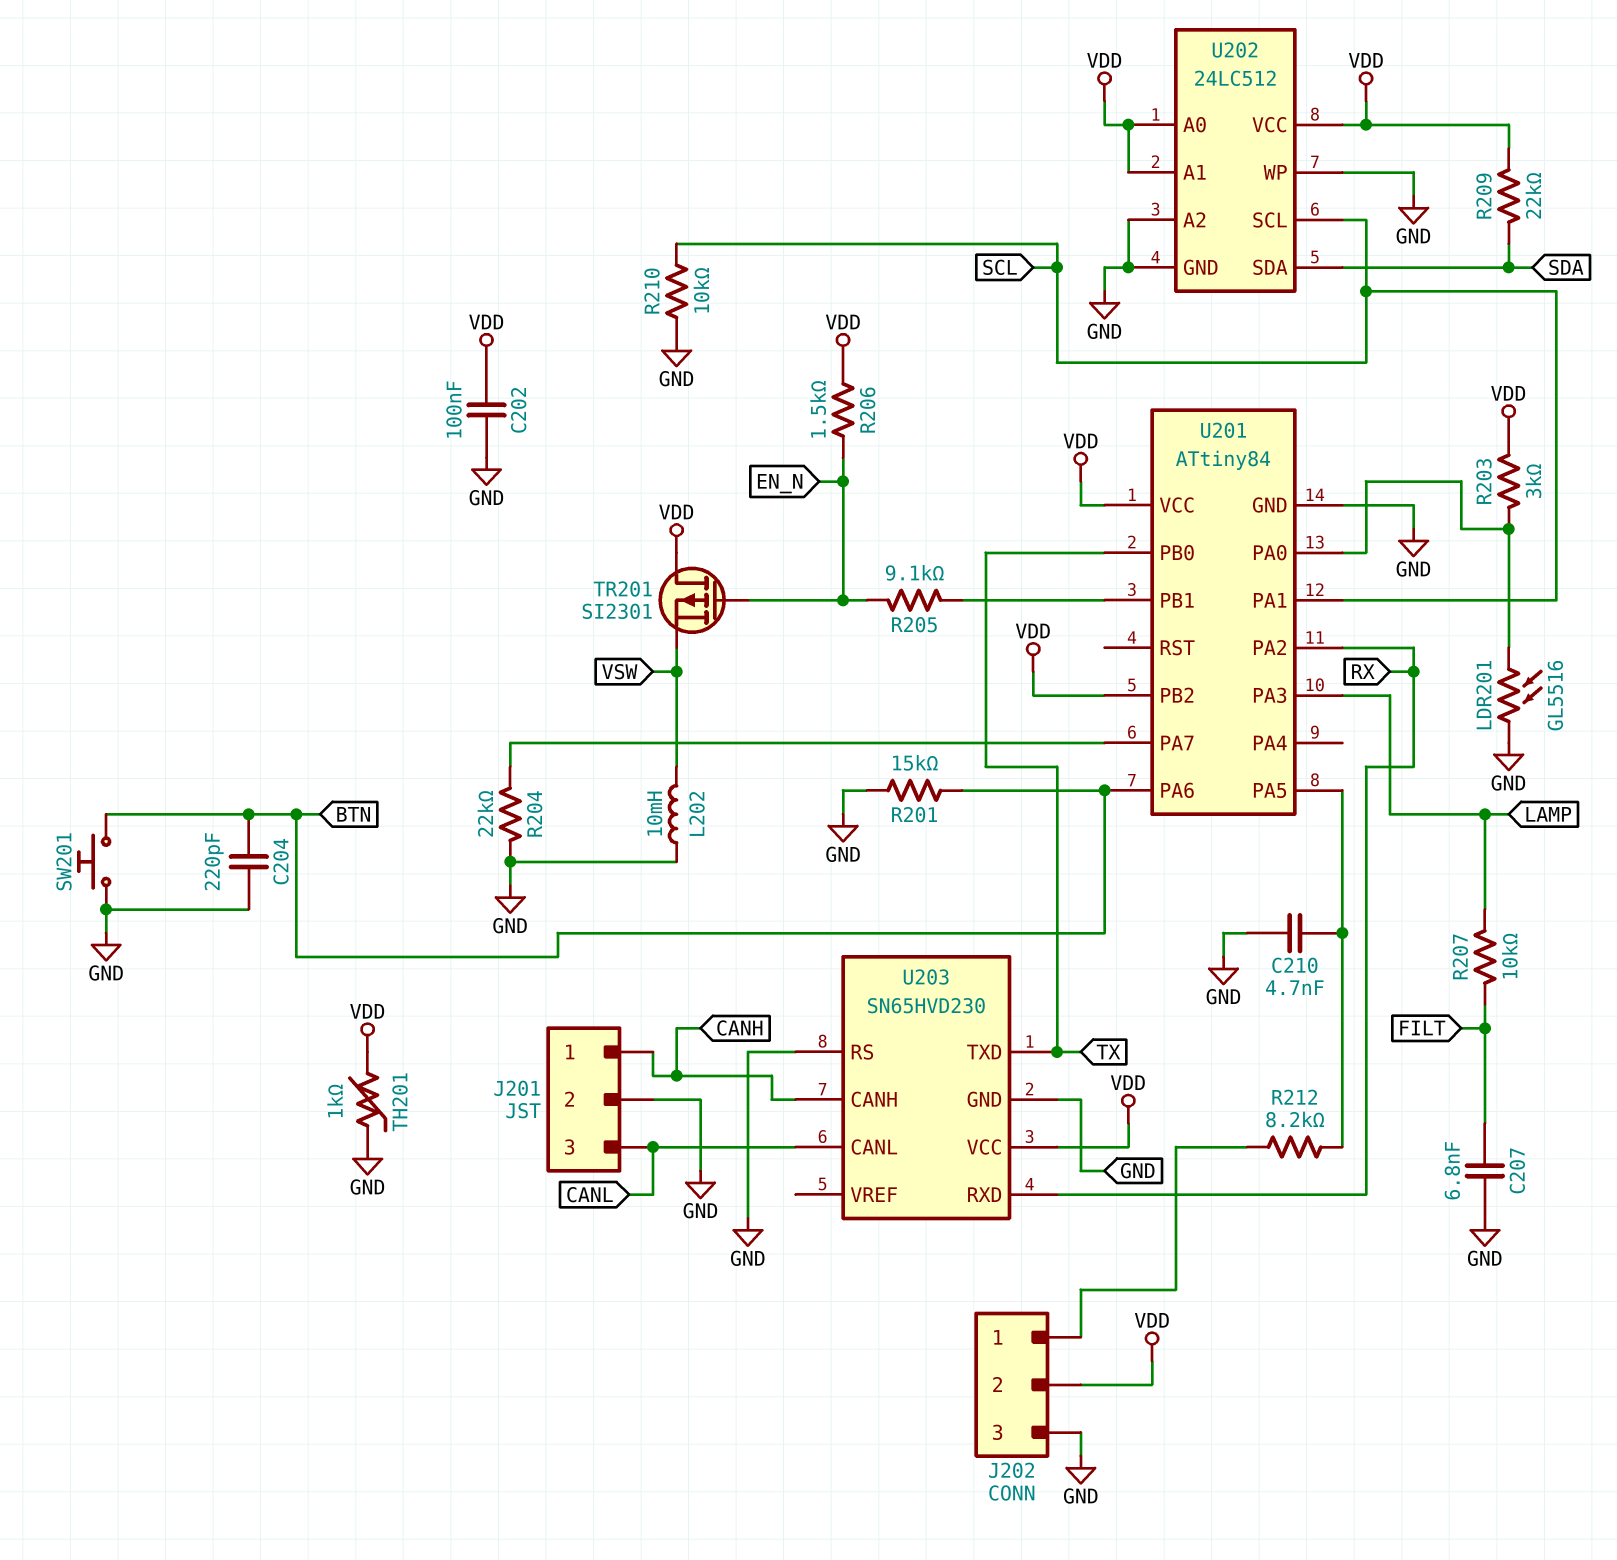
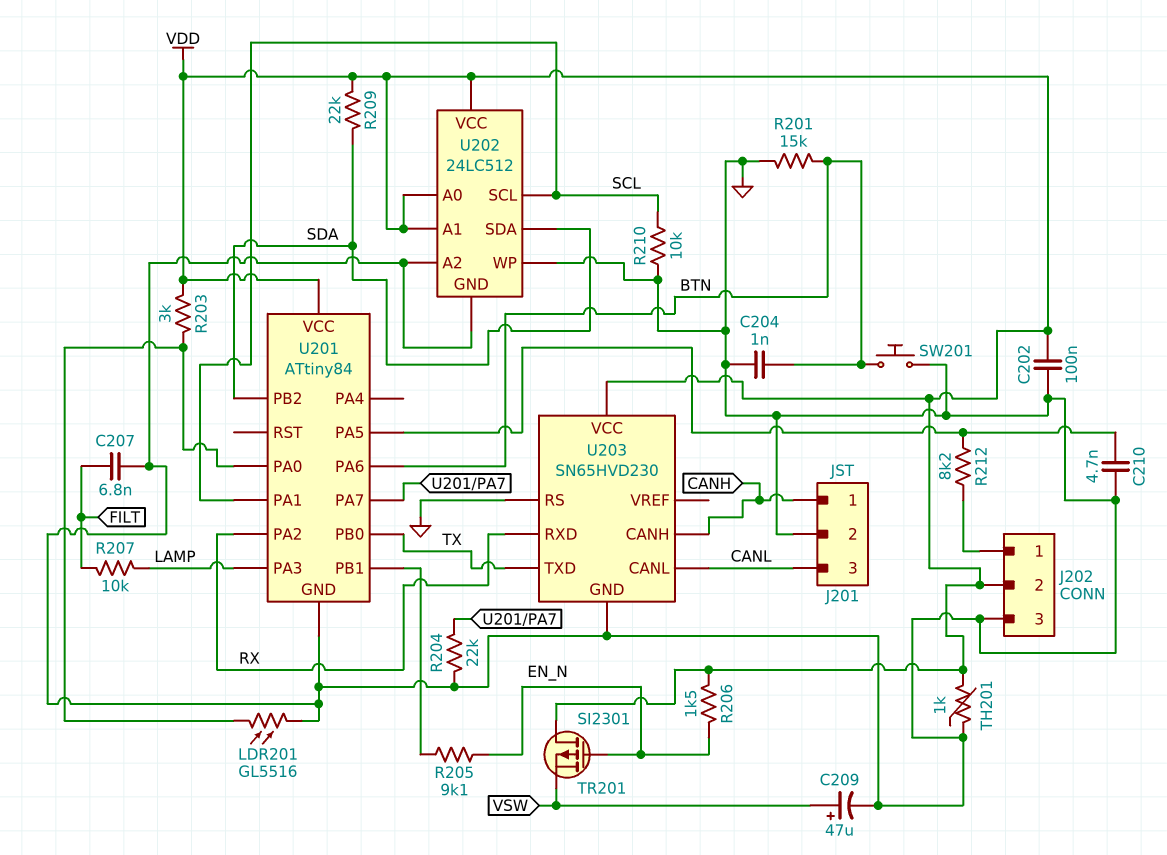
C204: 220pF (BTN, GND) -> 1nF (BTN, GND)
C209: none -> 47uF (plus VSW, minus GND)
L202: 10mH (GND, VSW) -> none
U201 pin PB2: VDD -> SDA

